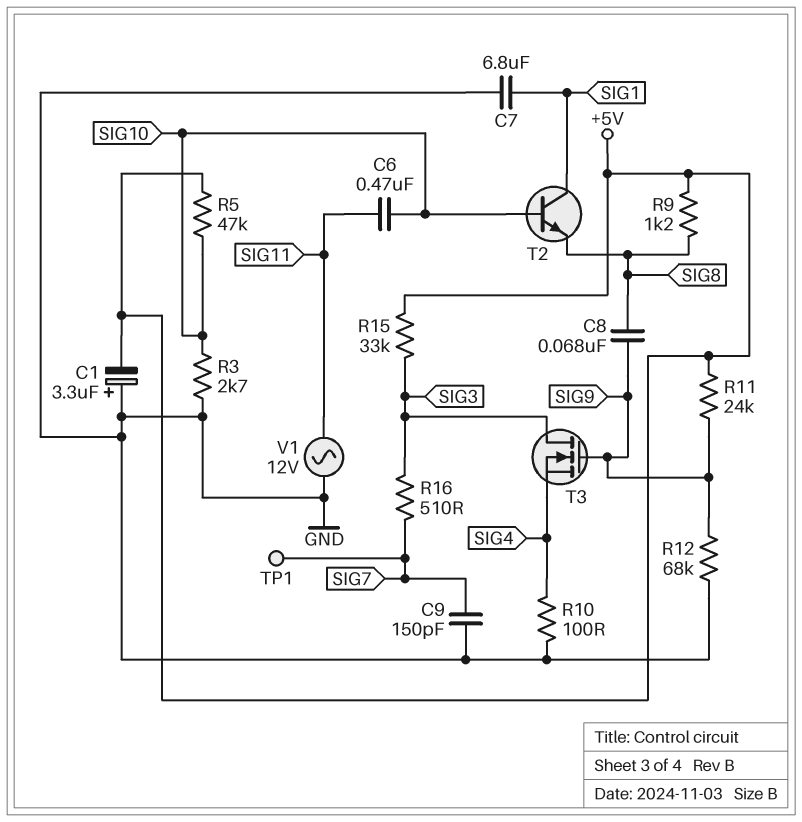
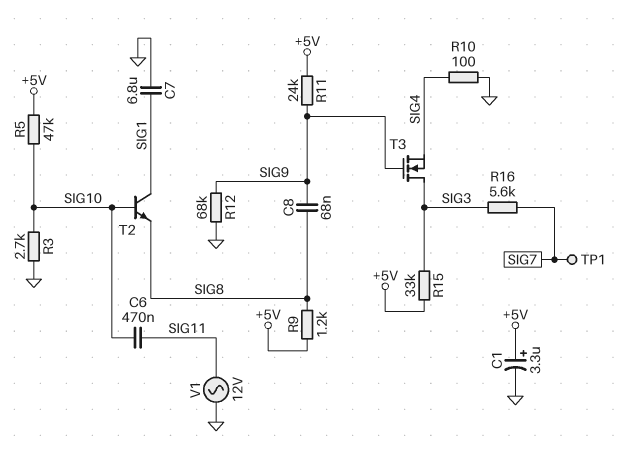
C1: 3.3uF (plus GND, minus +5V) -> 3.3uF (plus +5V, minus GND)
C9: 150pF (GND, SIG7) -> none
R16: 510 (SIG3, SIG7) -> 5.6k (SIG3, SIG7)

